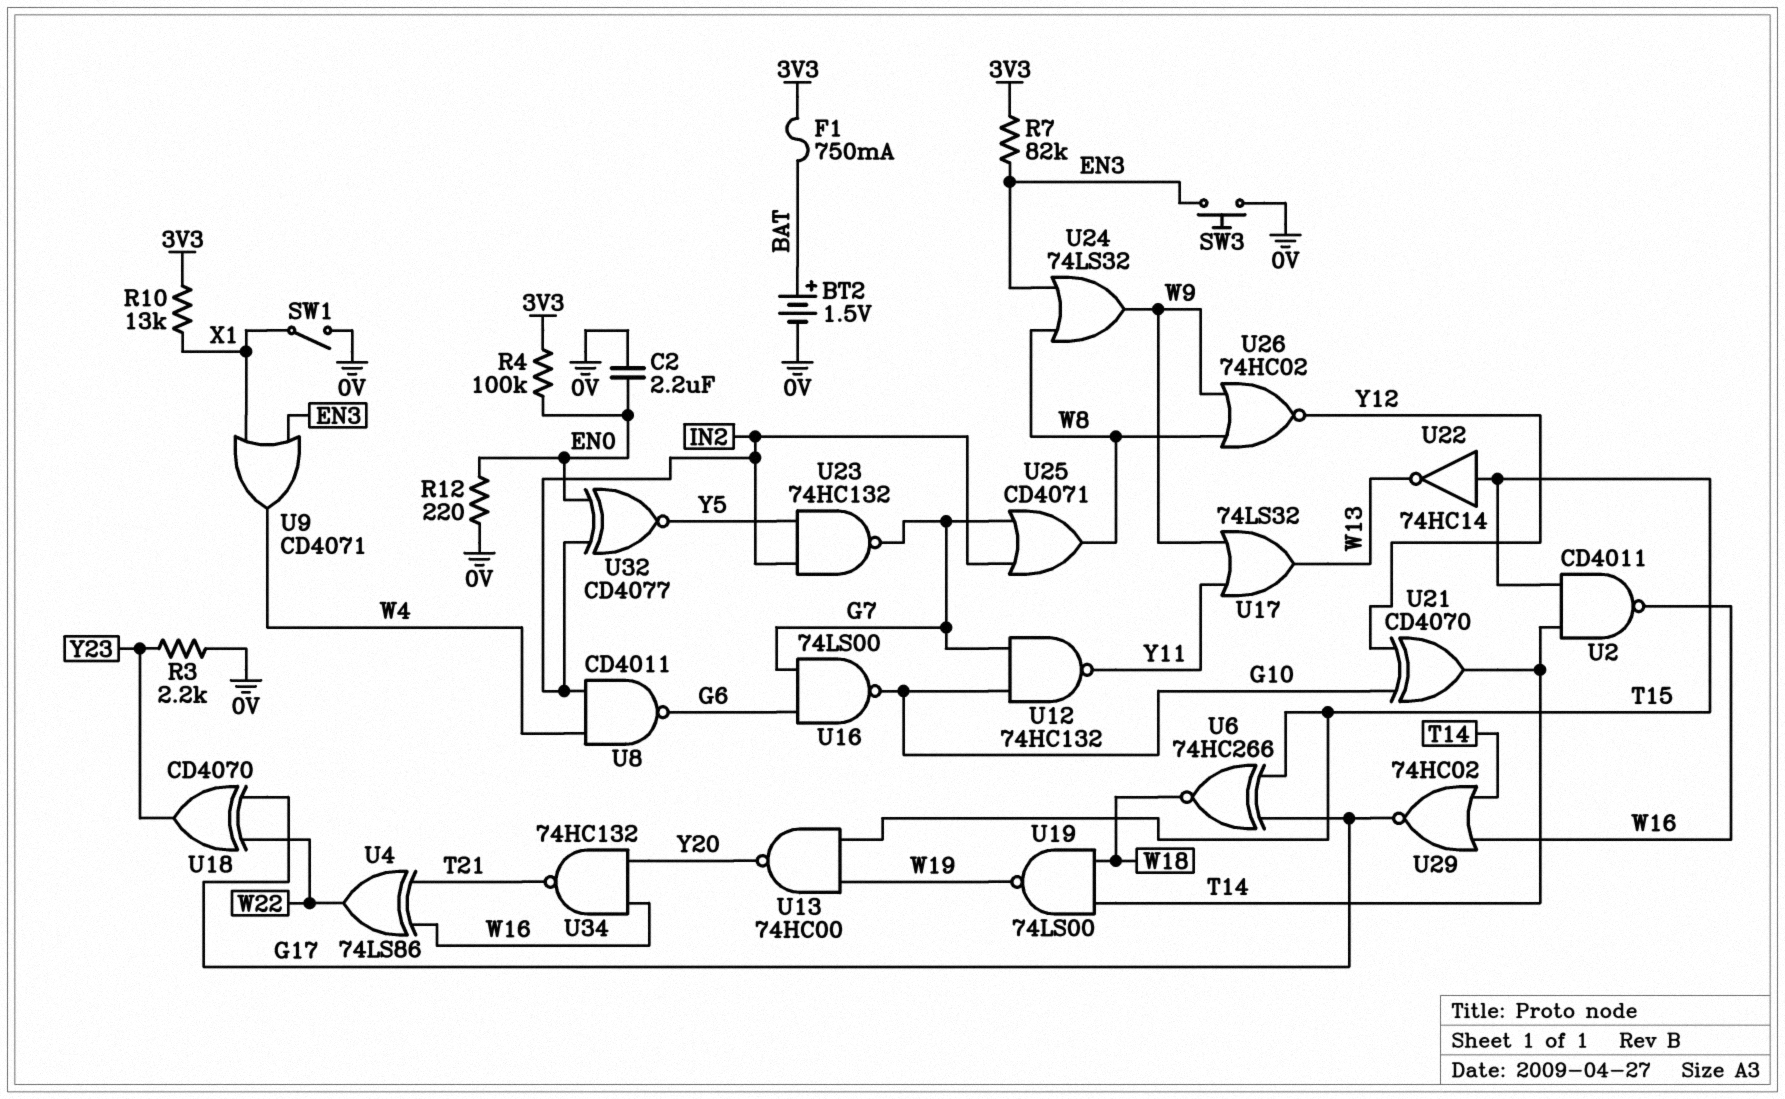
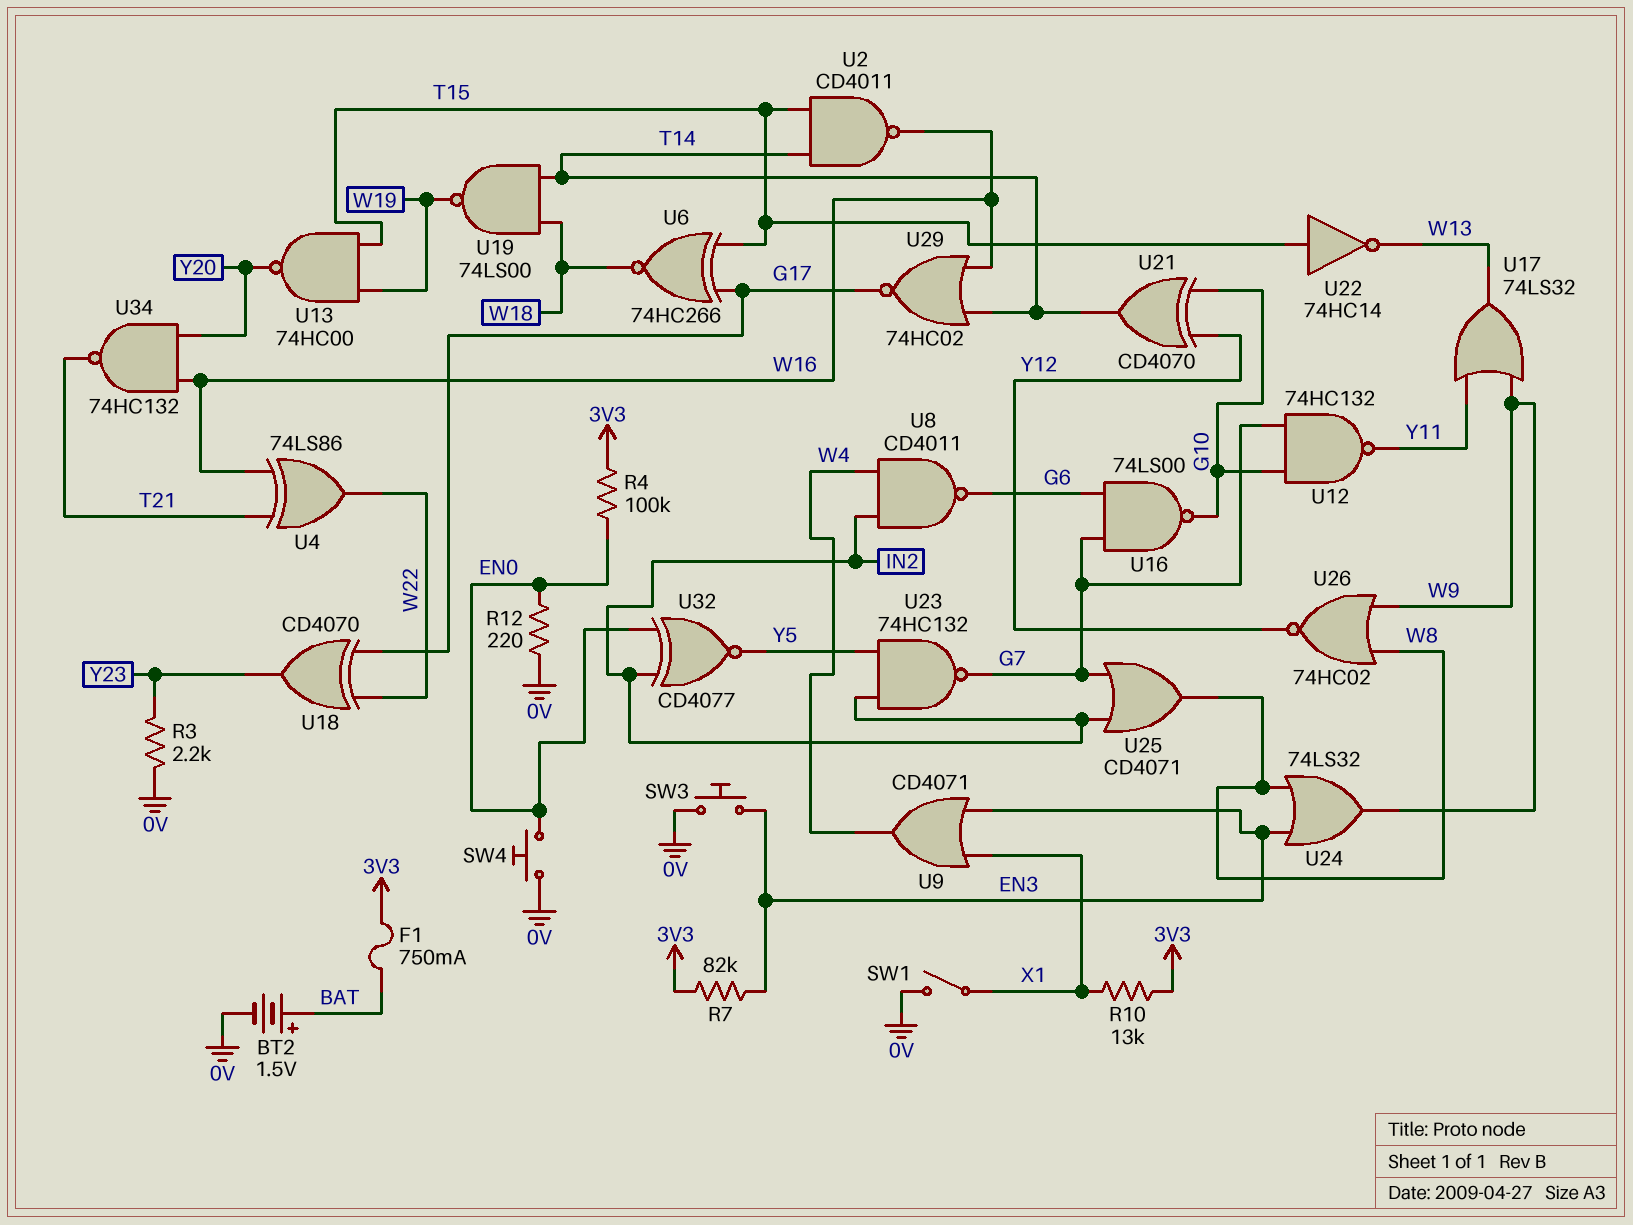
C2: 2.2uF (0V, EN0) -> none
SW4: none -> button (0V, EN0)

